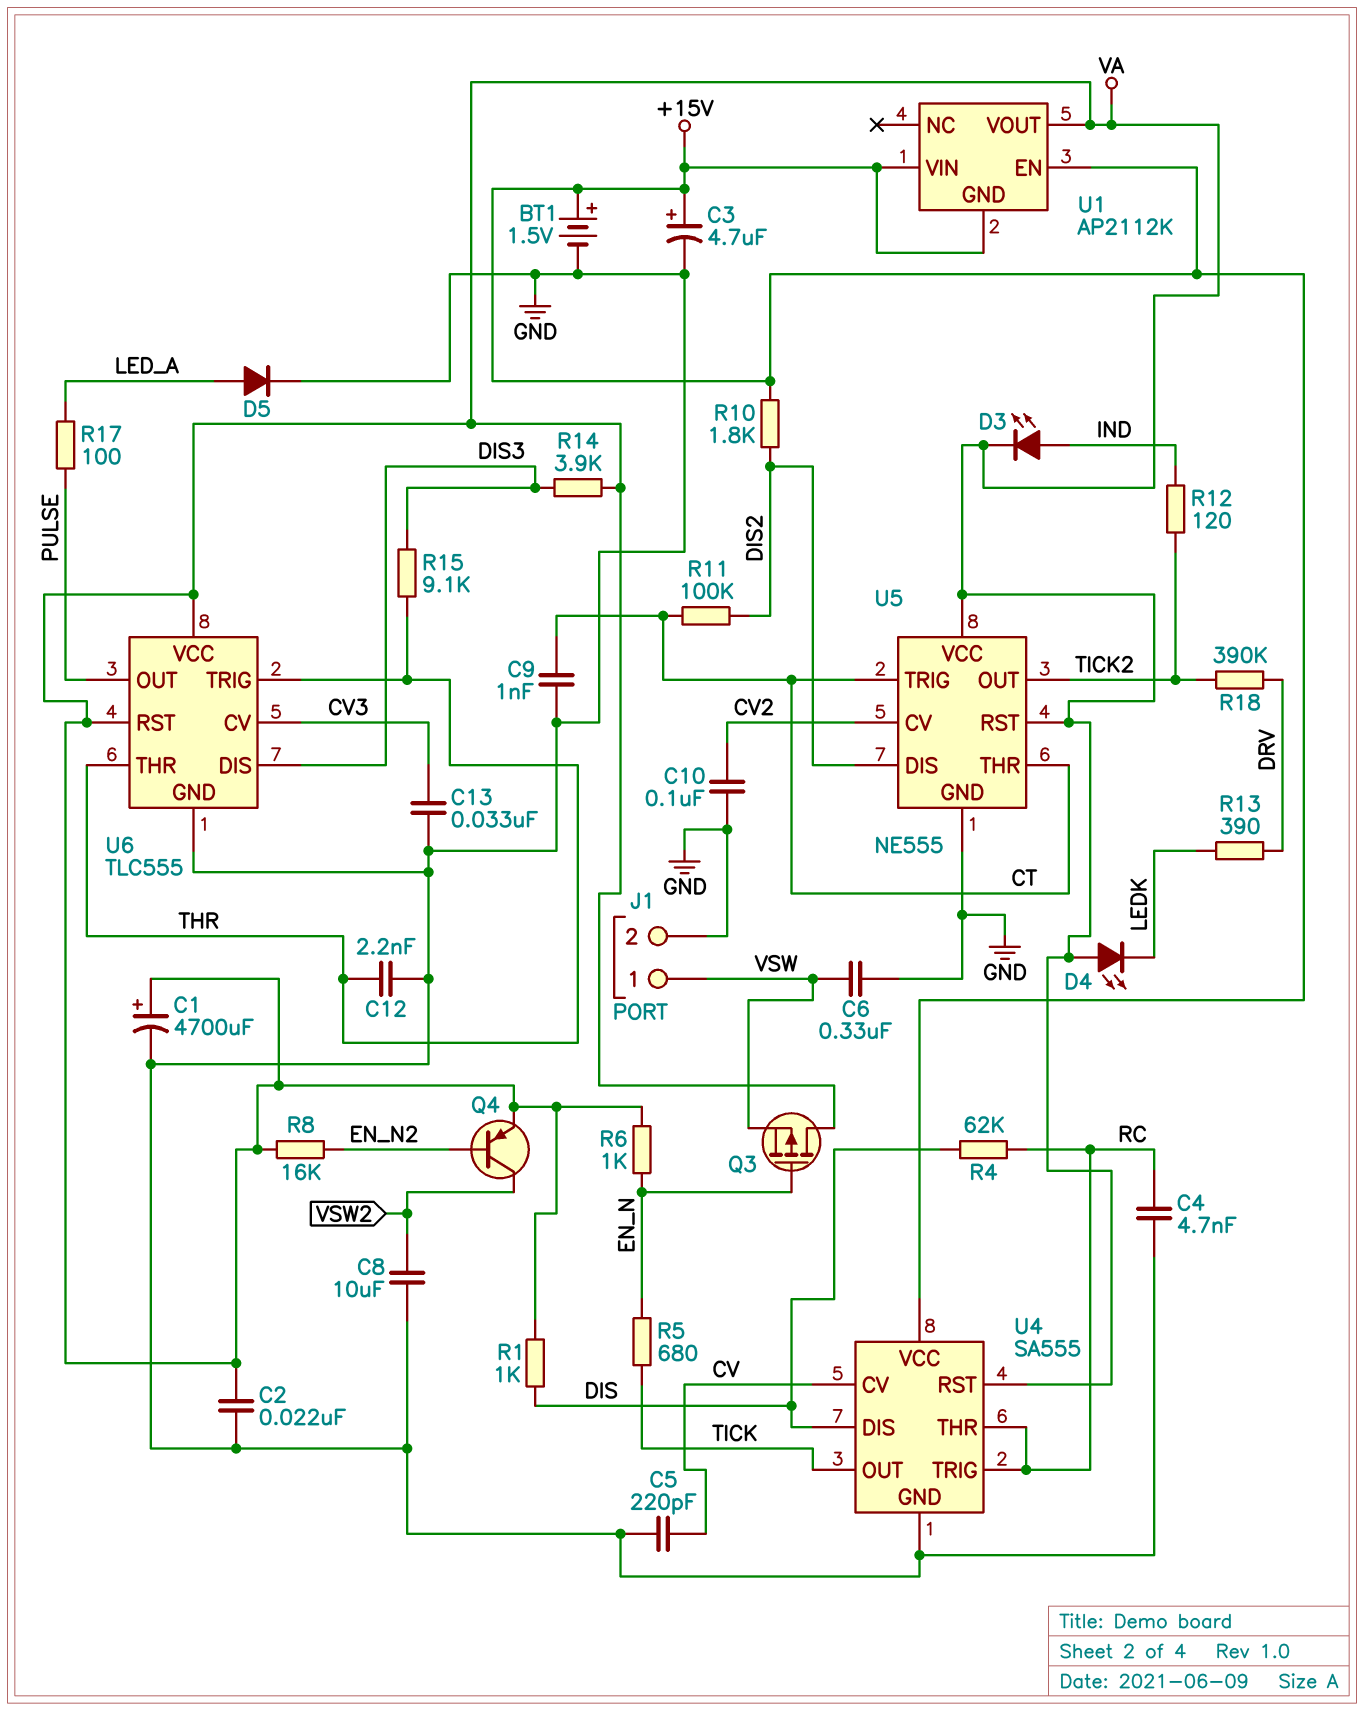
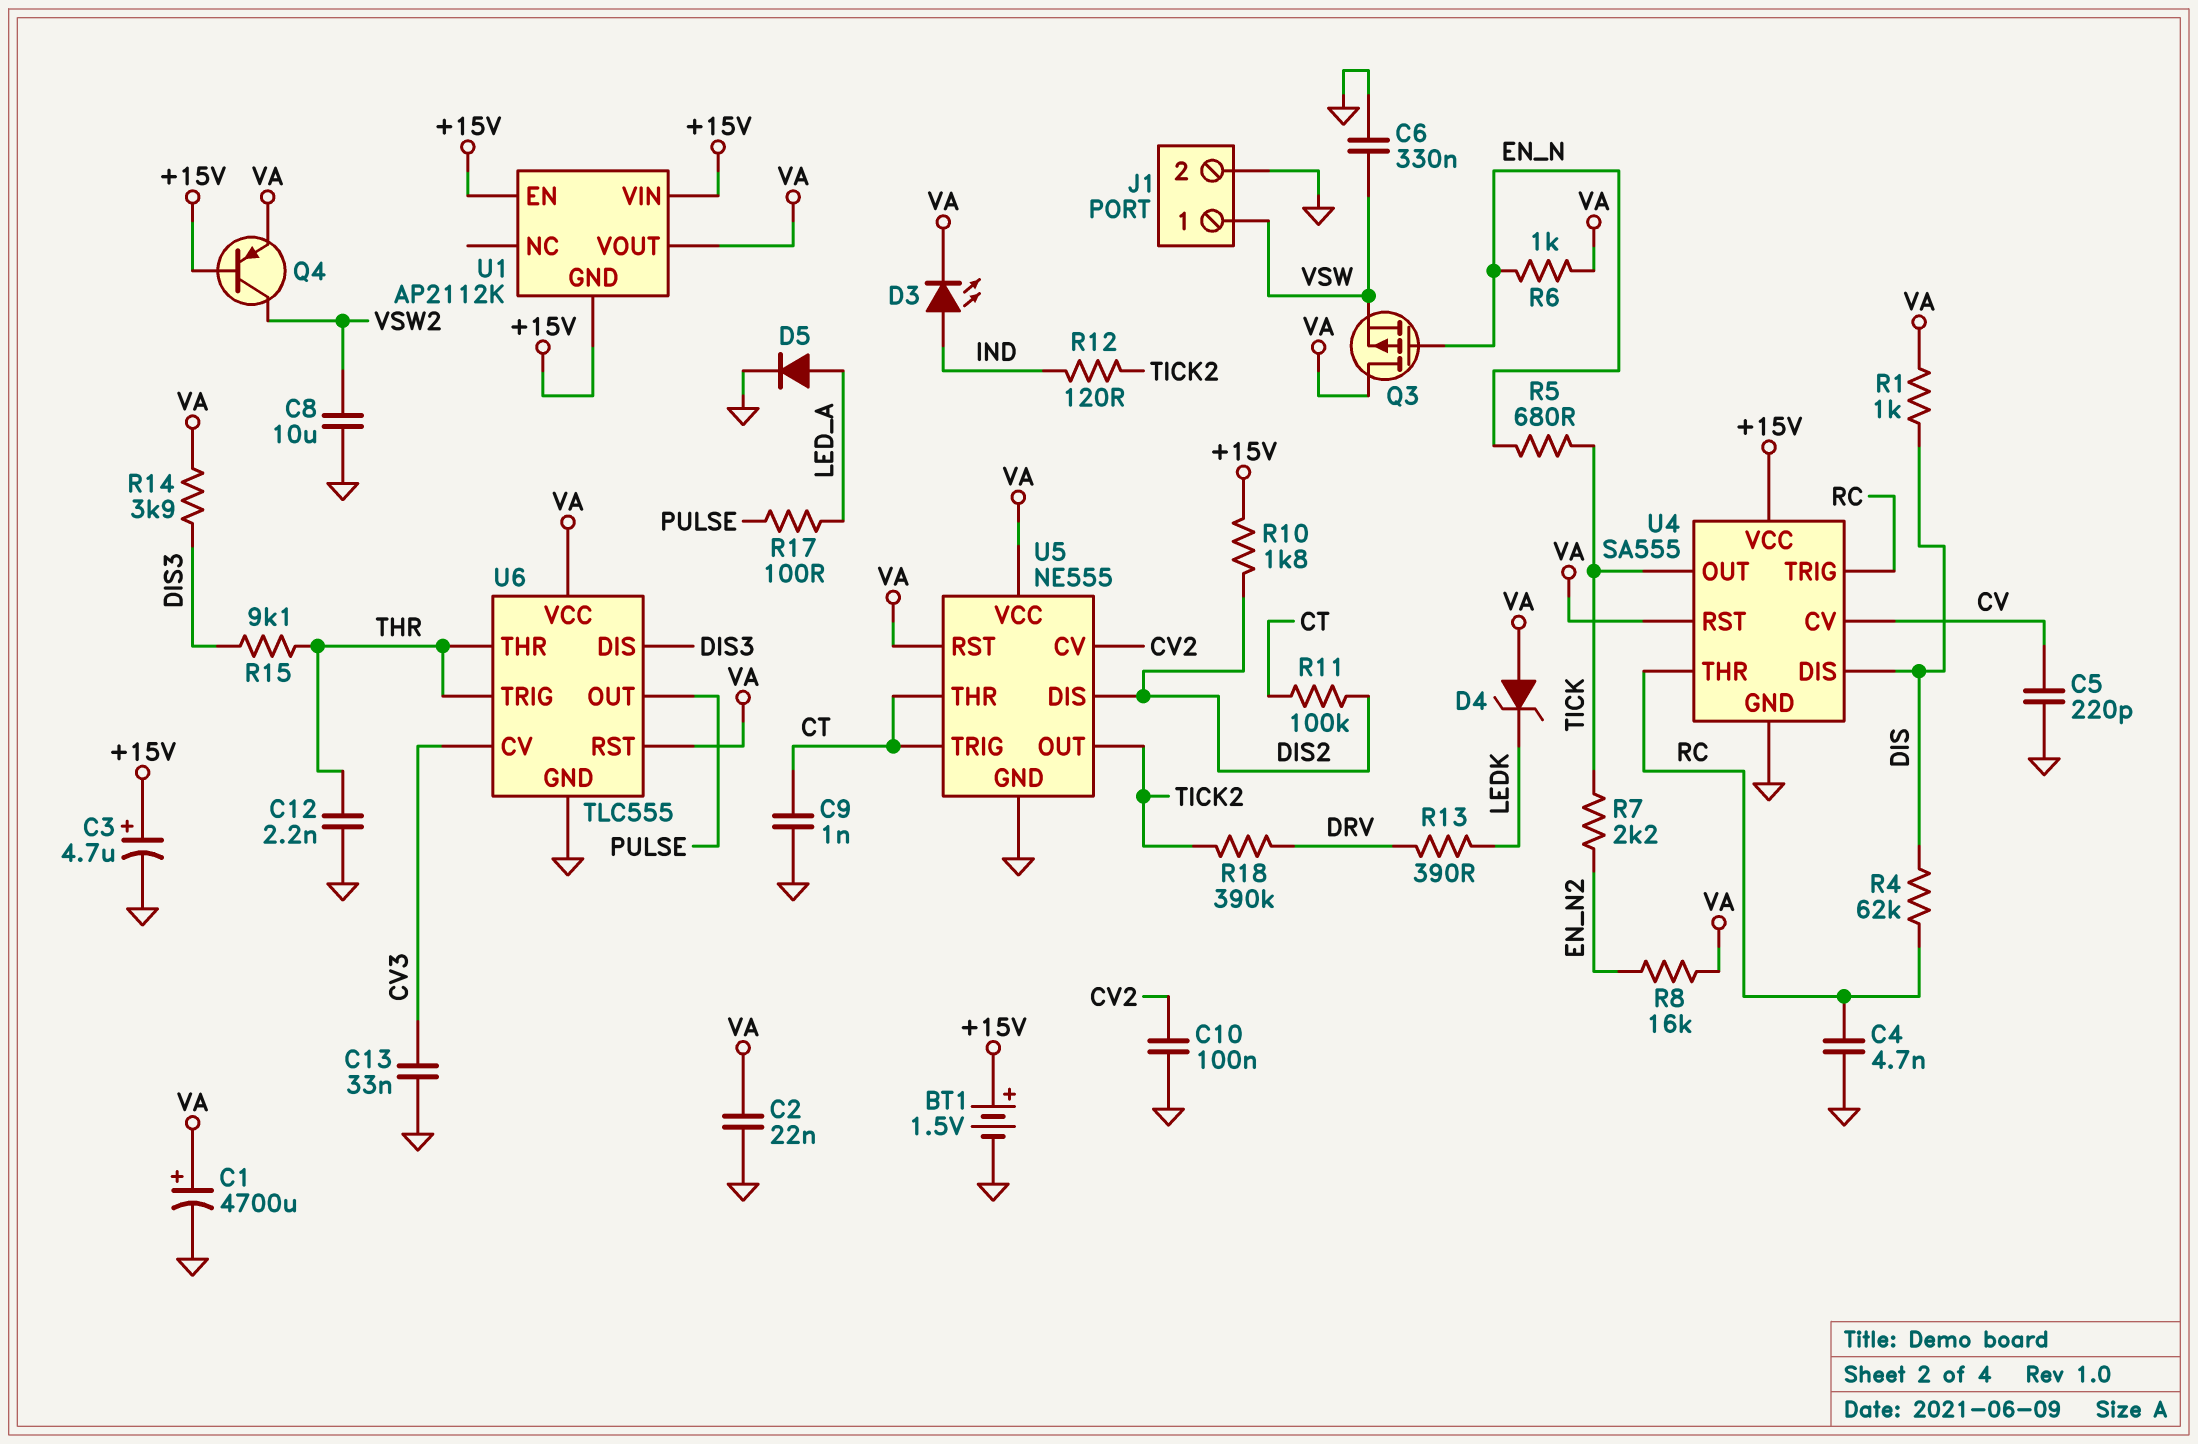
D4: LED (A VA, K LEDK) -> zener (A VA, K LEDK)
Q4: PNP (B EN_N2, C VSW2, E VA) -> PNP (B +15V, C VSW2, E VA)
R7: none -> 2.2k (EN_N2, TICK)

